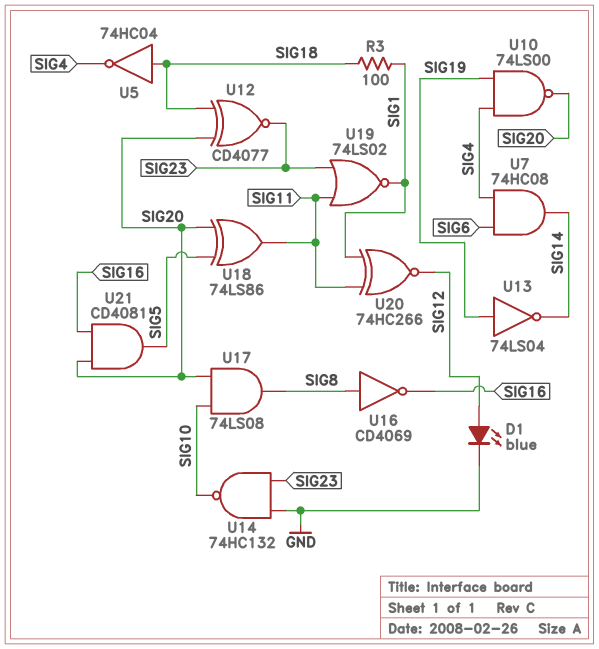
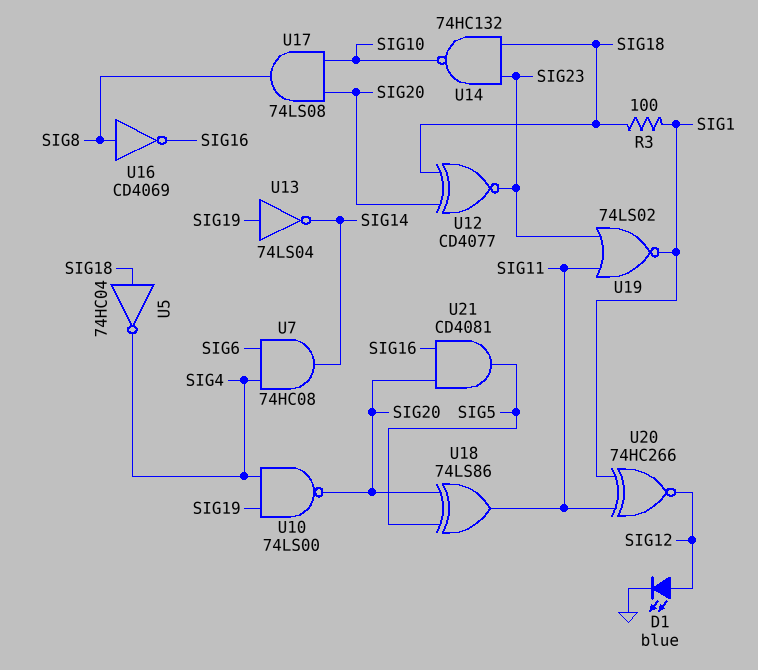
U14: NAND 74HC132 (in GND, in SIG23, out SIG10) -> NAND 74HC132 (in SIG18, in SIG23, out SIG10)

